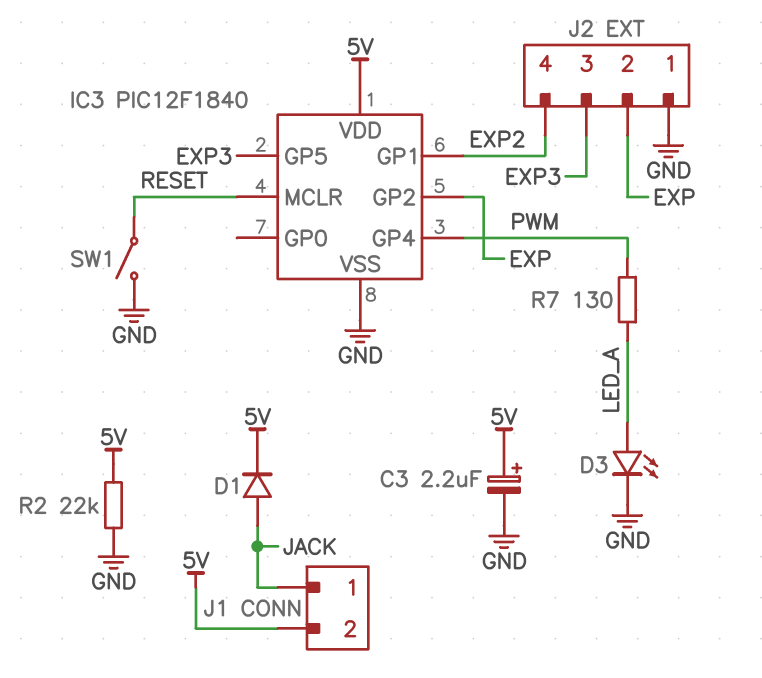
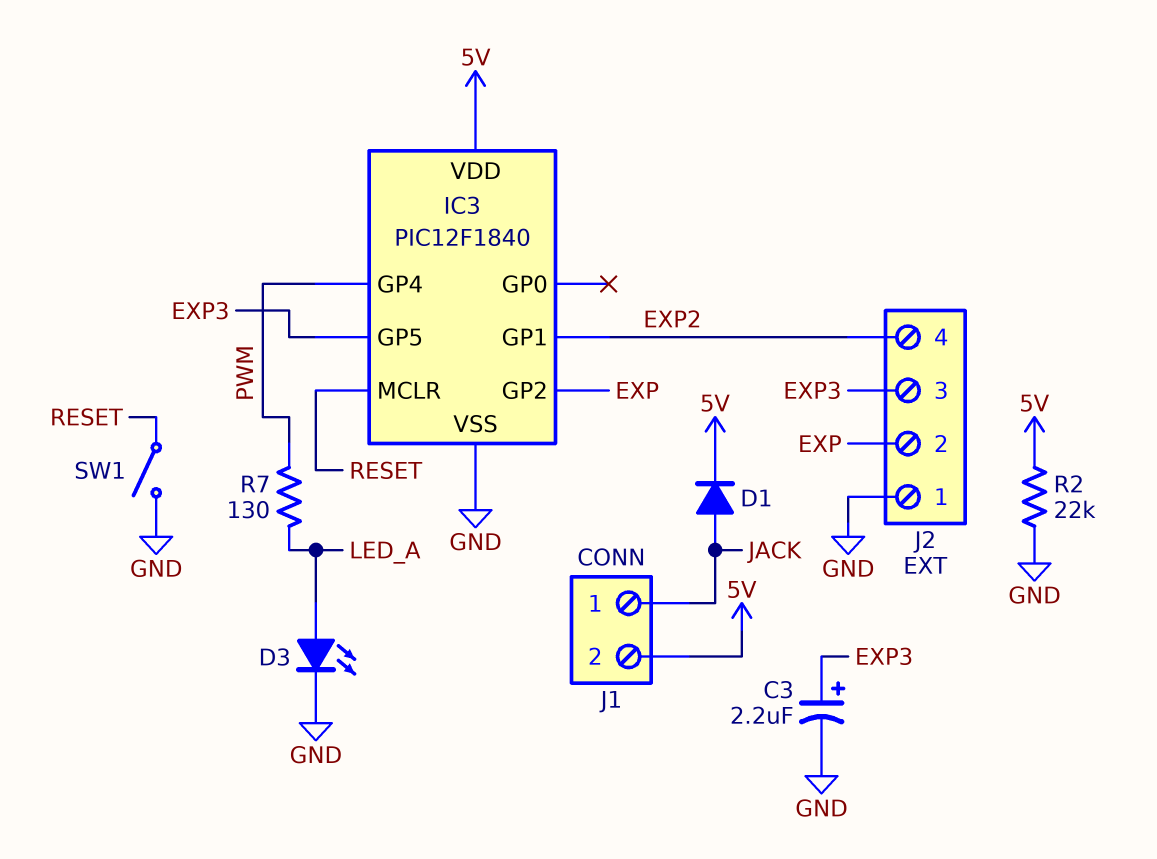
C3: 2.2uF (plus 5V, minus GND) -> 2.2uF (plus EXP3, minus GND)

